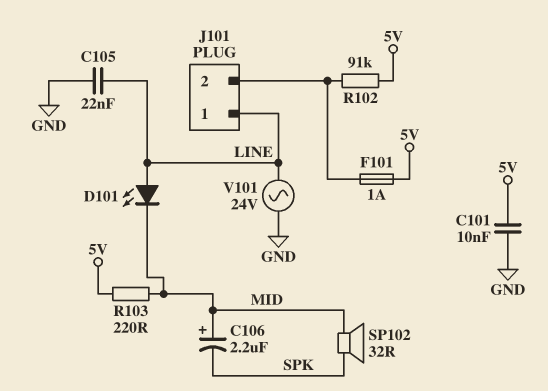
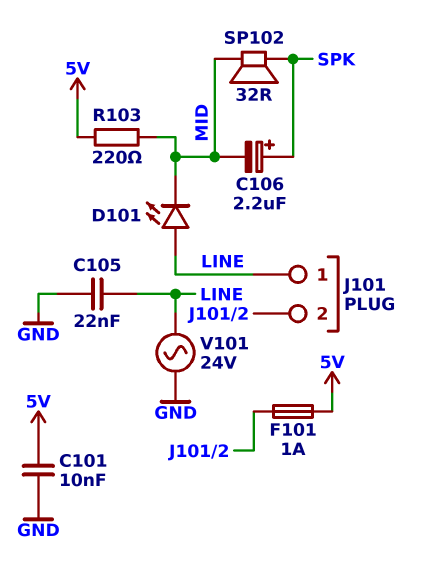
C106: 2.2uF (plus MID, minus SPK) -> 2.2uF (plus SPK, minus MID)
R102: 91k (5V, J101/2) -> none

